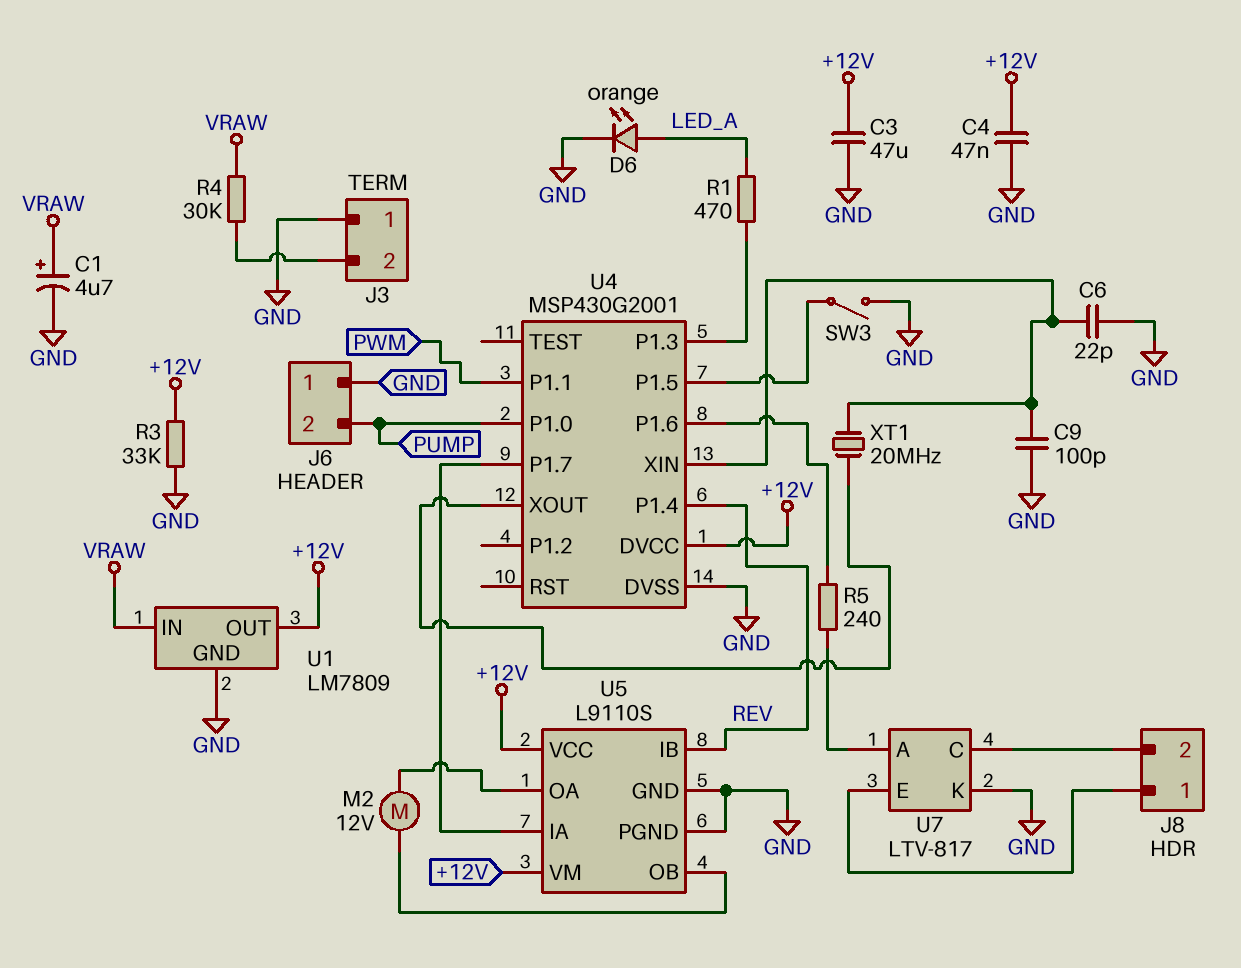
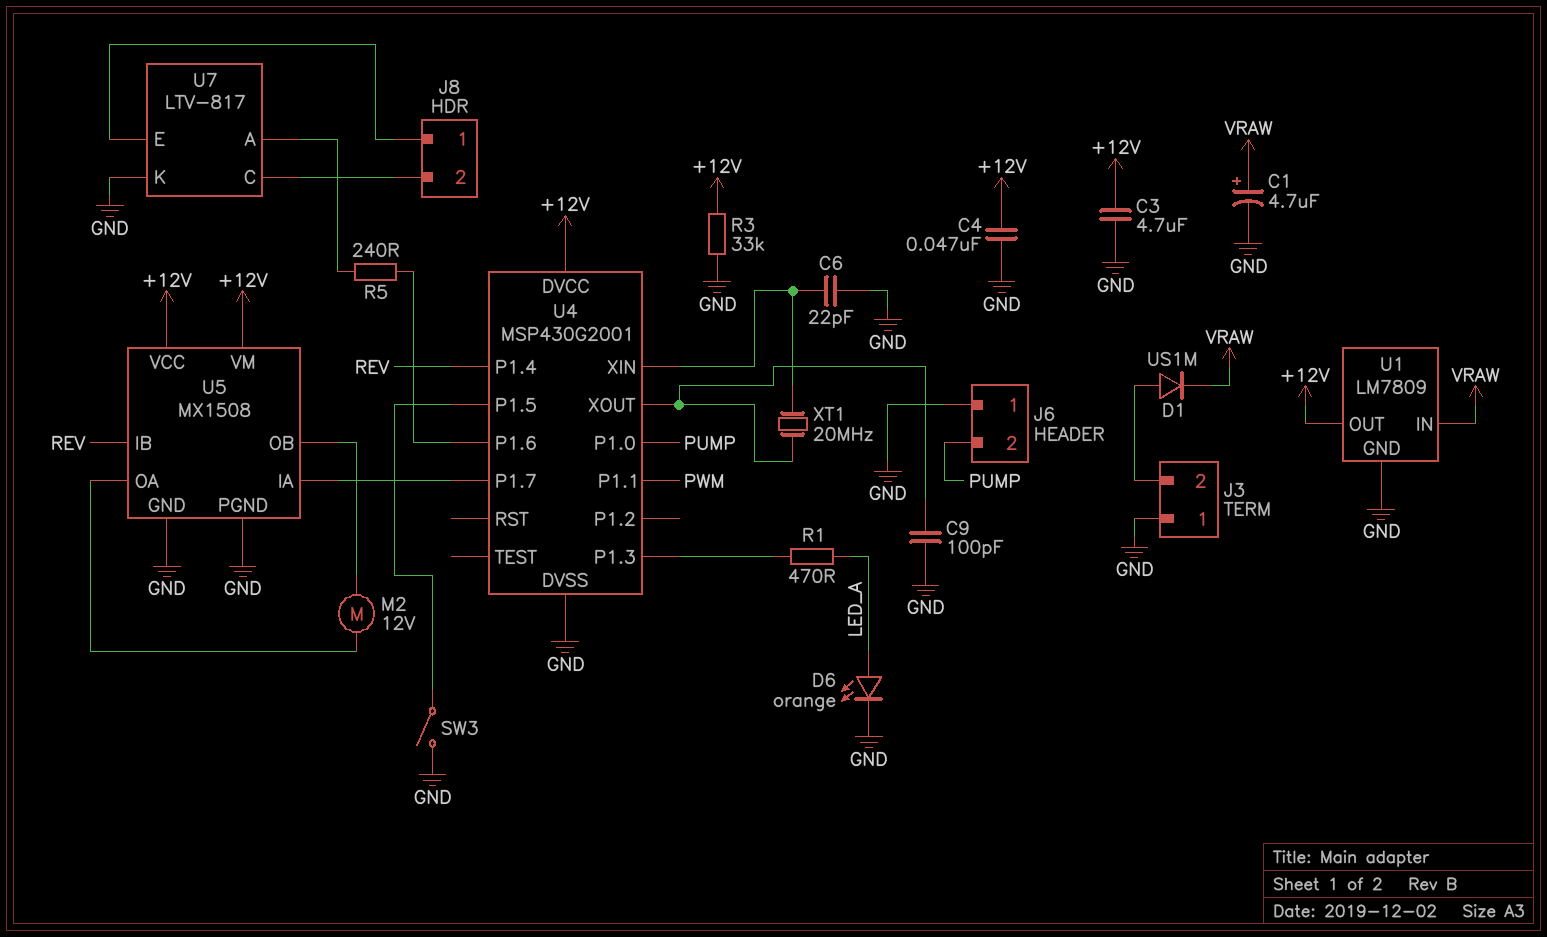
C3: 47uF (+12V, GND) -> 4.7uF (+12V, GND)
C9: 100pF (GND, U4/XIN) -> 100pF (GND, U4/XOUT)
D1: none -> diode US1M (A J3/2, K VRAW)
R4: 30k (J3/2, VRAW) -> none
U5: L9110S -> MX1508

